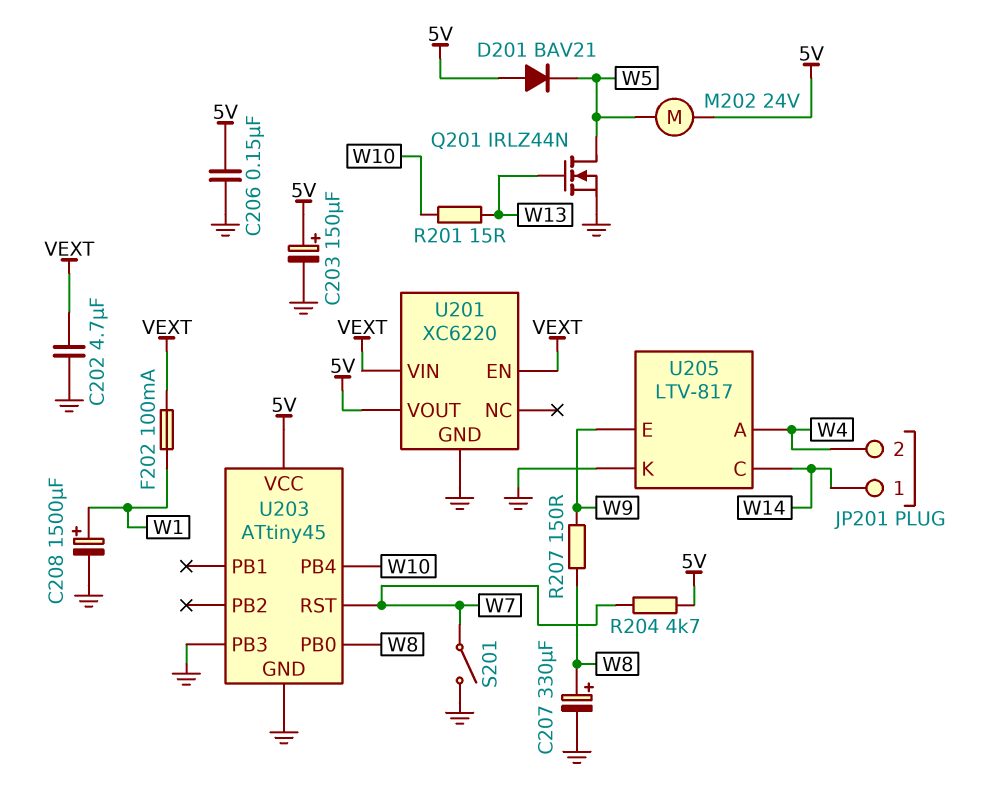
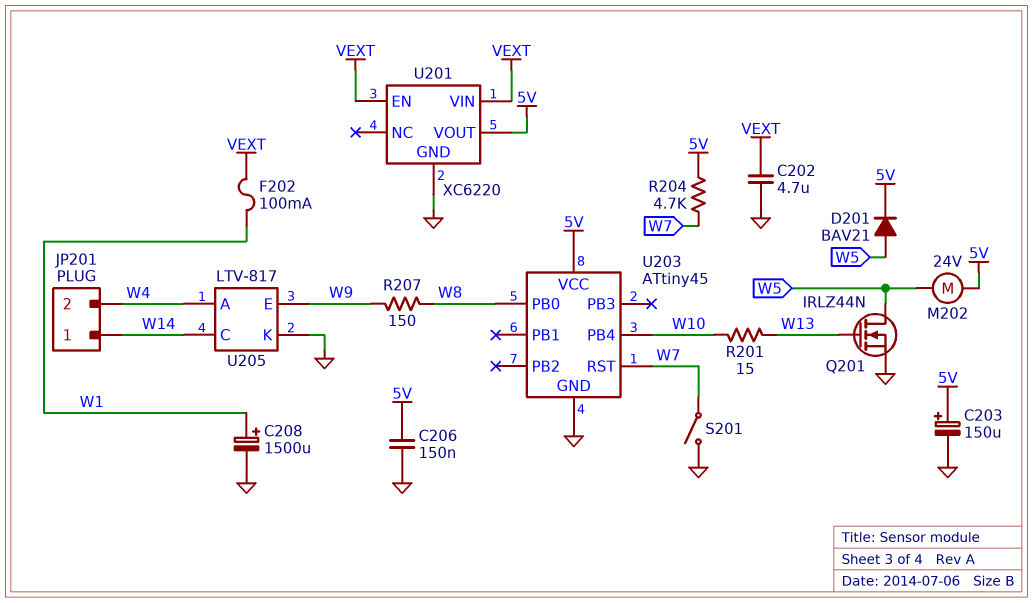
C207: 330uF (plus W8, minus GND) -> none
D201: diode BAV21 (A 5V, K W5) -> diode BAV21 (A W5, K 5V)
U203 pin PB3: GND -> none

